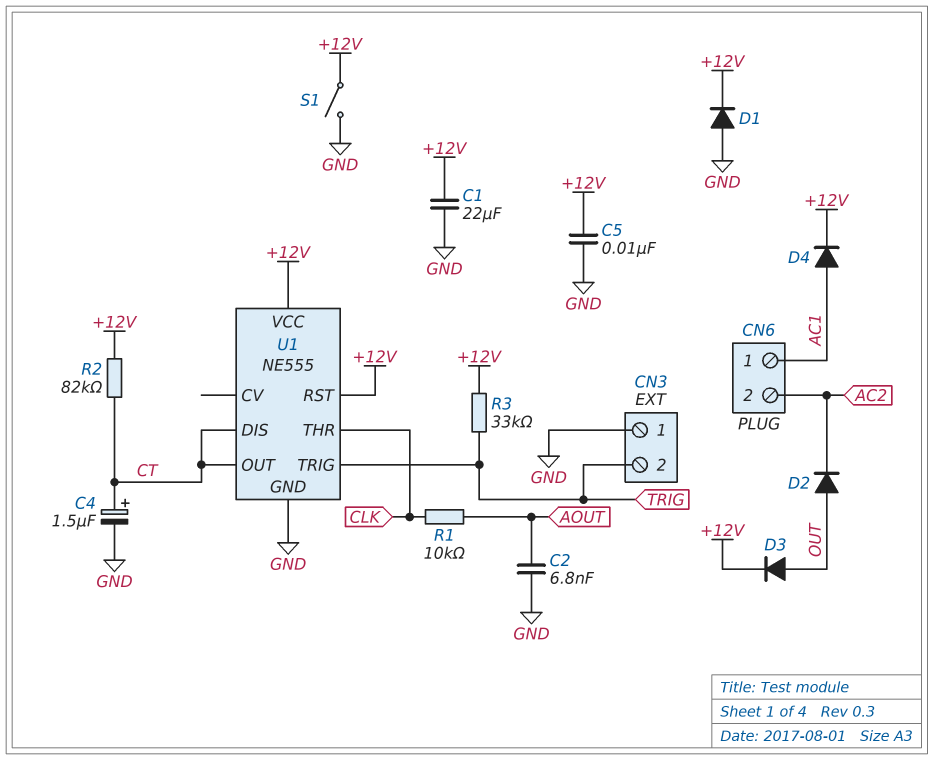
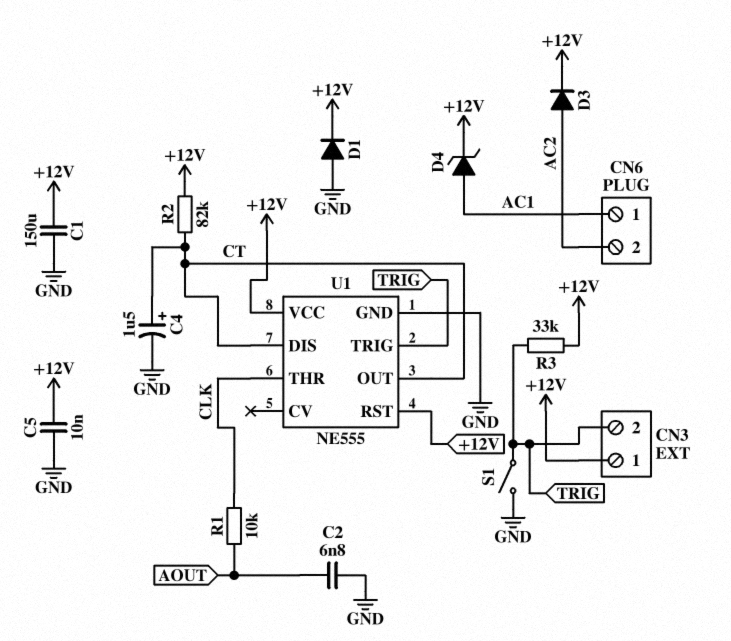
C1: 22uF (+12V, GND) -> 150uF (+12V, GND)
CN3 pin 1: GND -> +12V
D2: diode (A OUT, K AC2) -> none
D3: diode (A OUT, K +12V) -> diode (A AC2, K +12V)
D4: diode (A AC1, K +12V) -> zener (A AC1, K +12V)
S1: switch (+12V, GND) -> switch (GND, TRIG)

